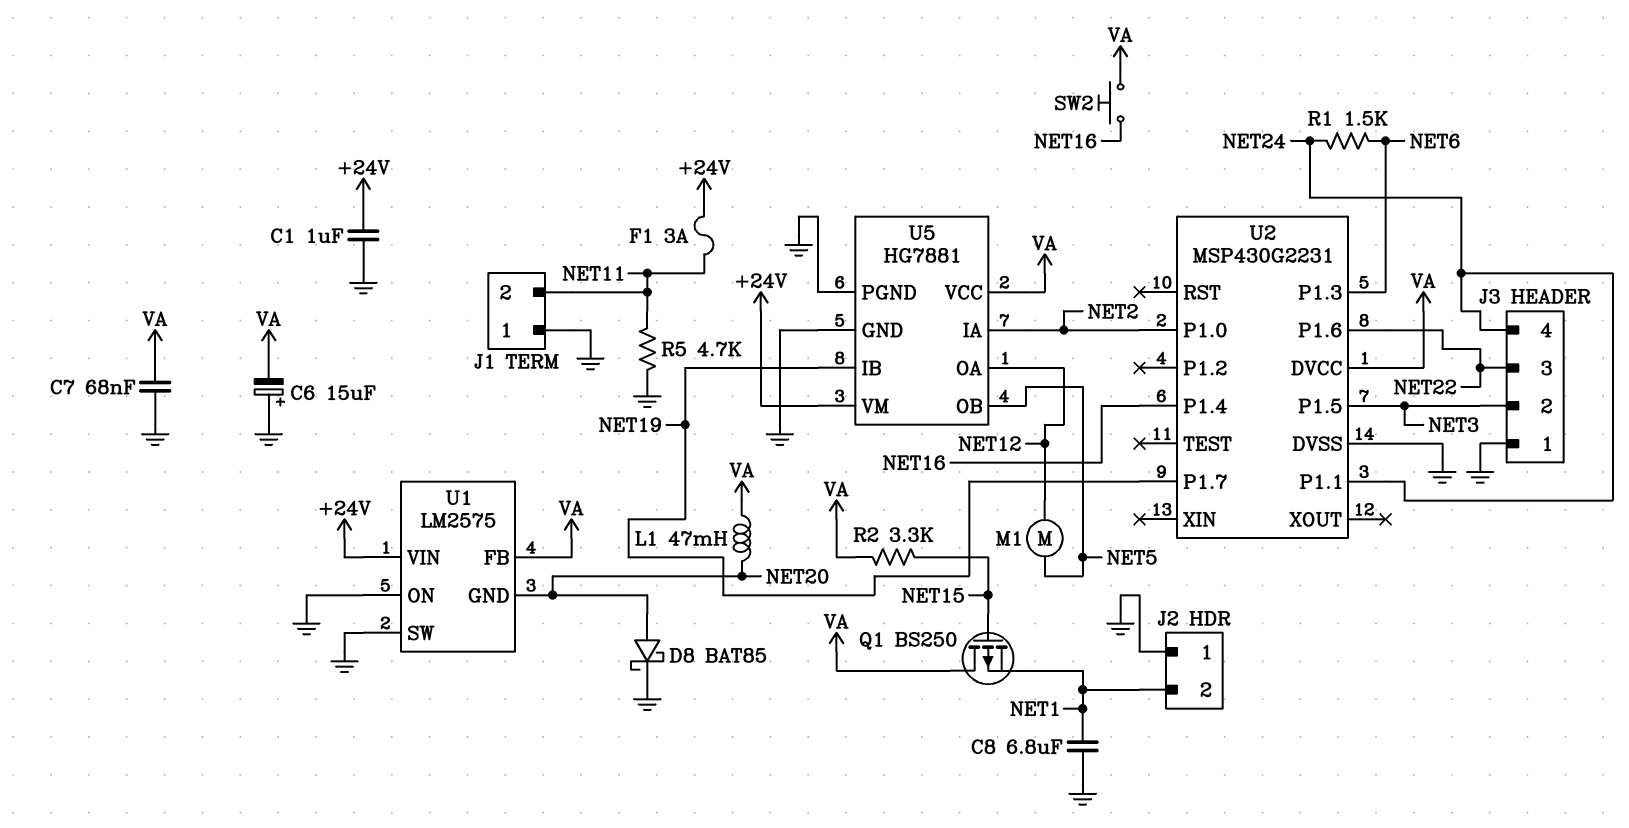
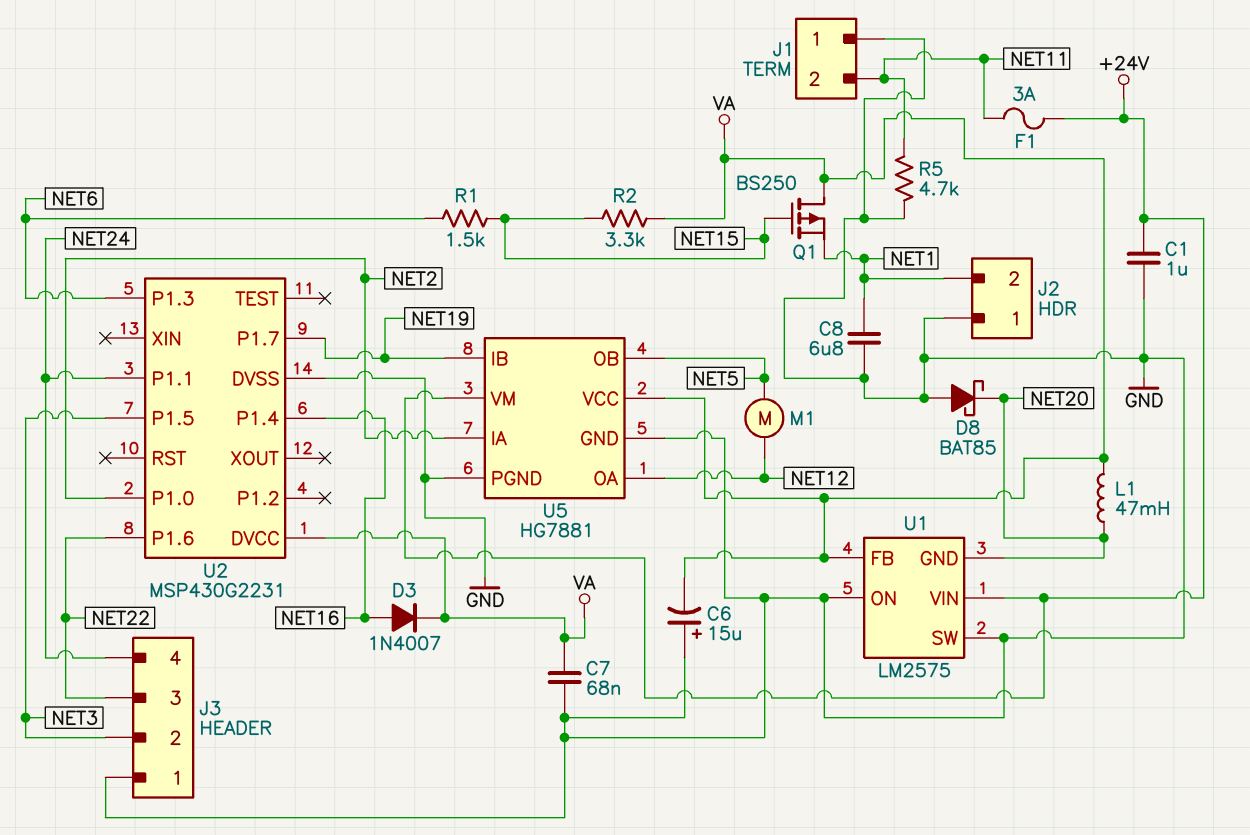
D3: none -> diode 1N4007 (A NET16, K VA)
D8: schottky BAT85 (A NET20, K GND) -> schottky BAT85 (A GND, K NET20)
R1: 1.5k (NET6, NET24) -> 1.5k (NET6, NET15)
SW2: button (NET16, VA) -> none

